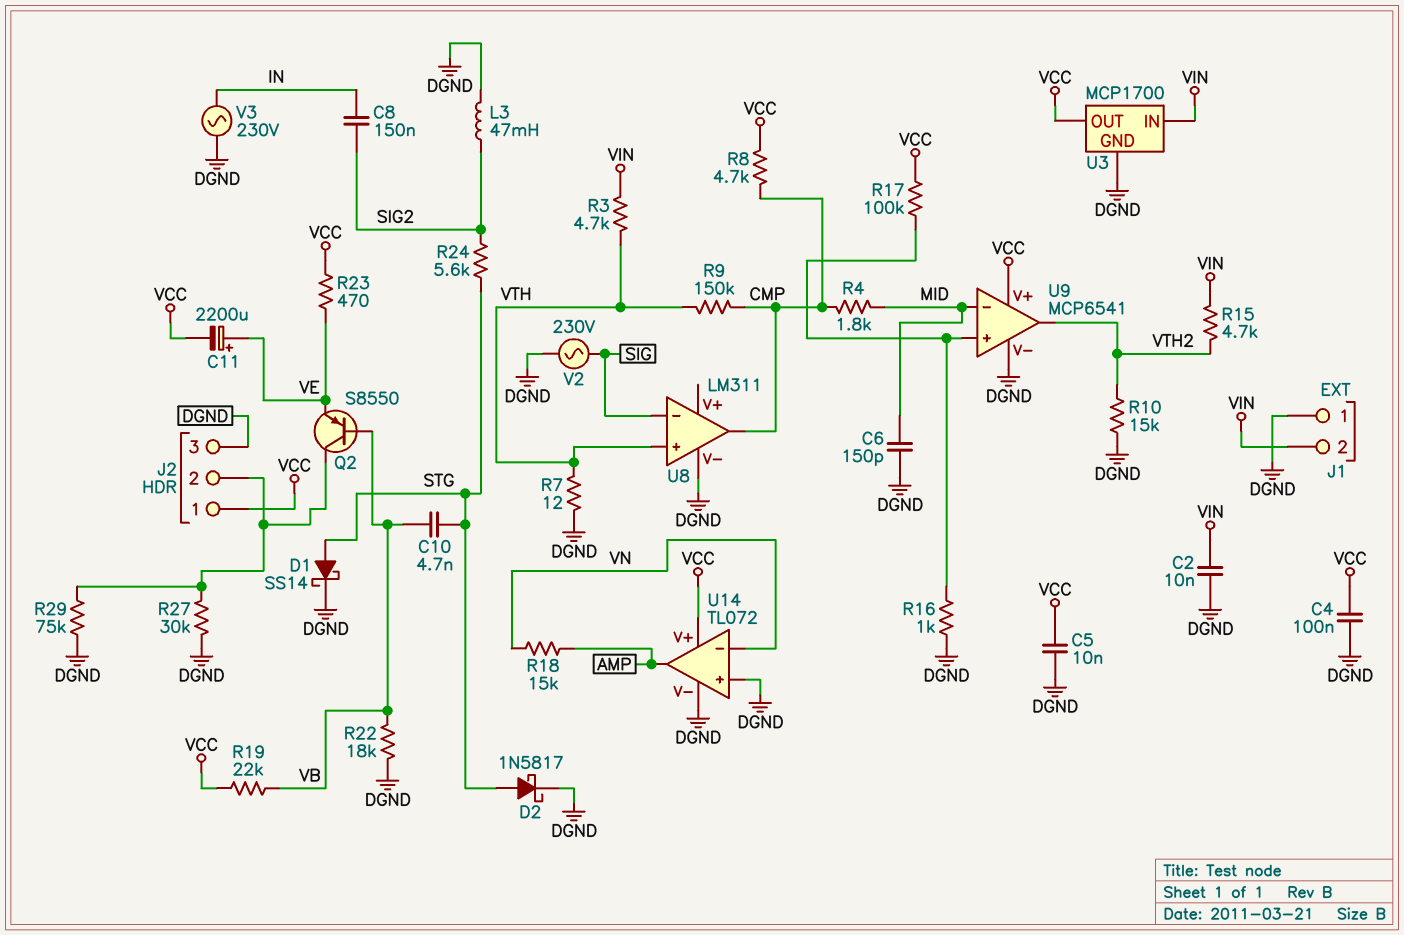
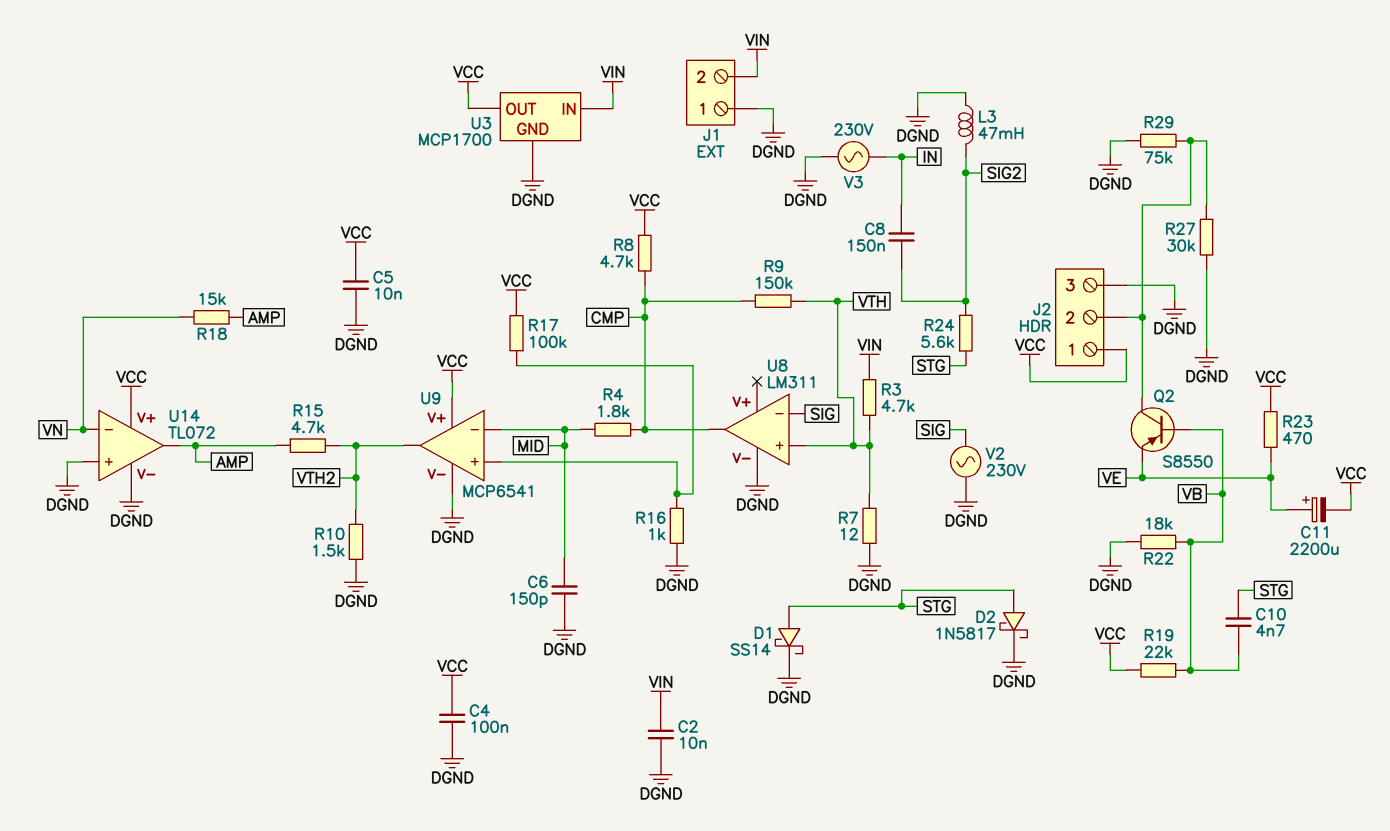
R10: 15k (DGND, VTH2) -> 1.5k (DGND, VTH2)
R15: 4.7k (VIN, VTH2) -> 4.7k (AMP, VTH2)

